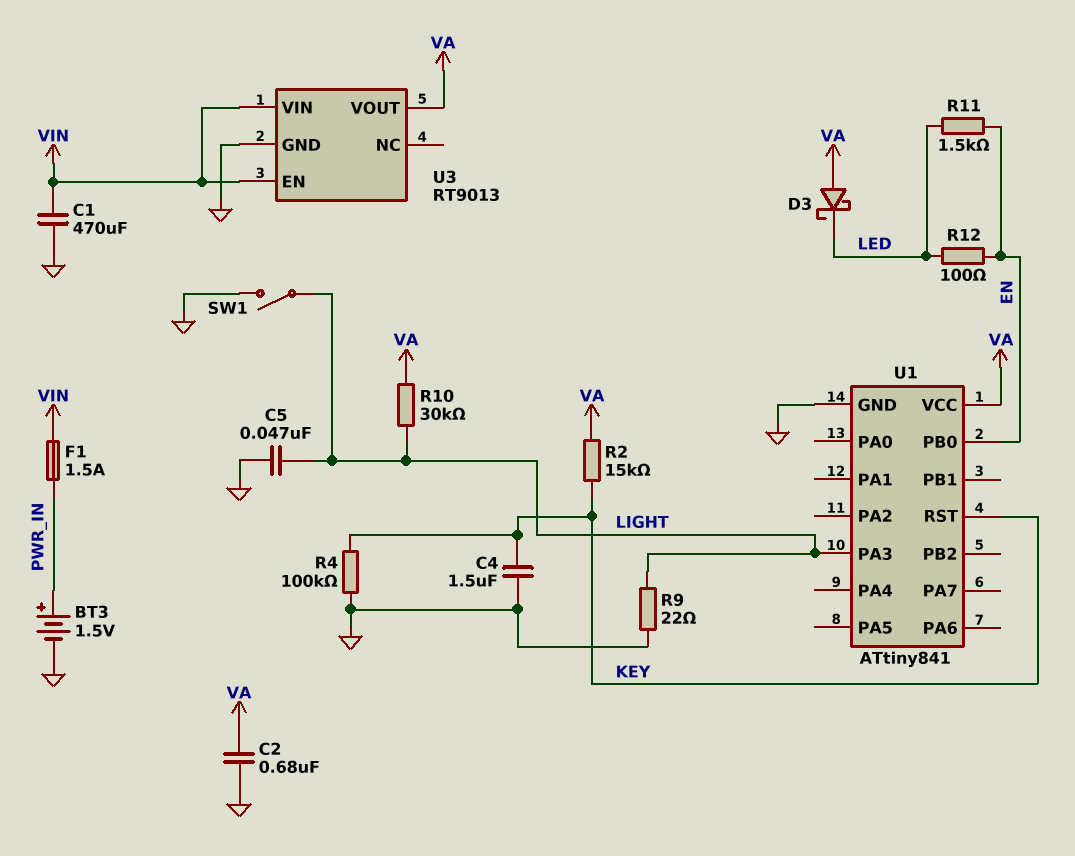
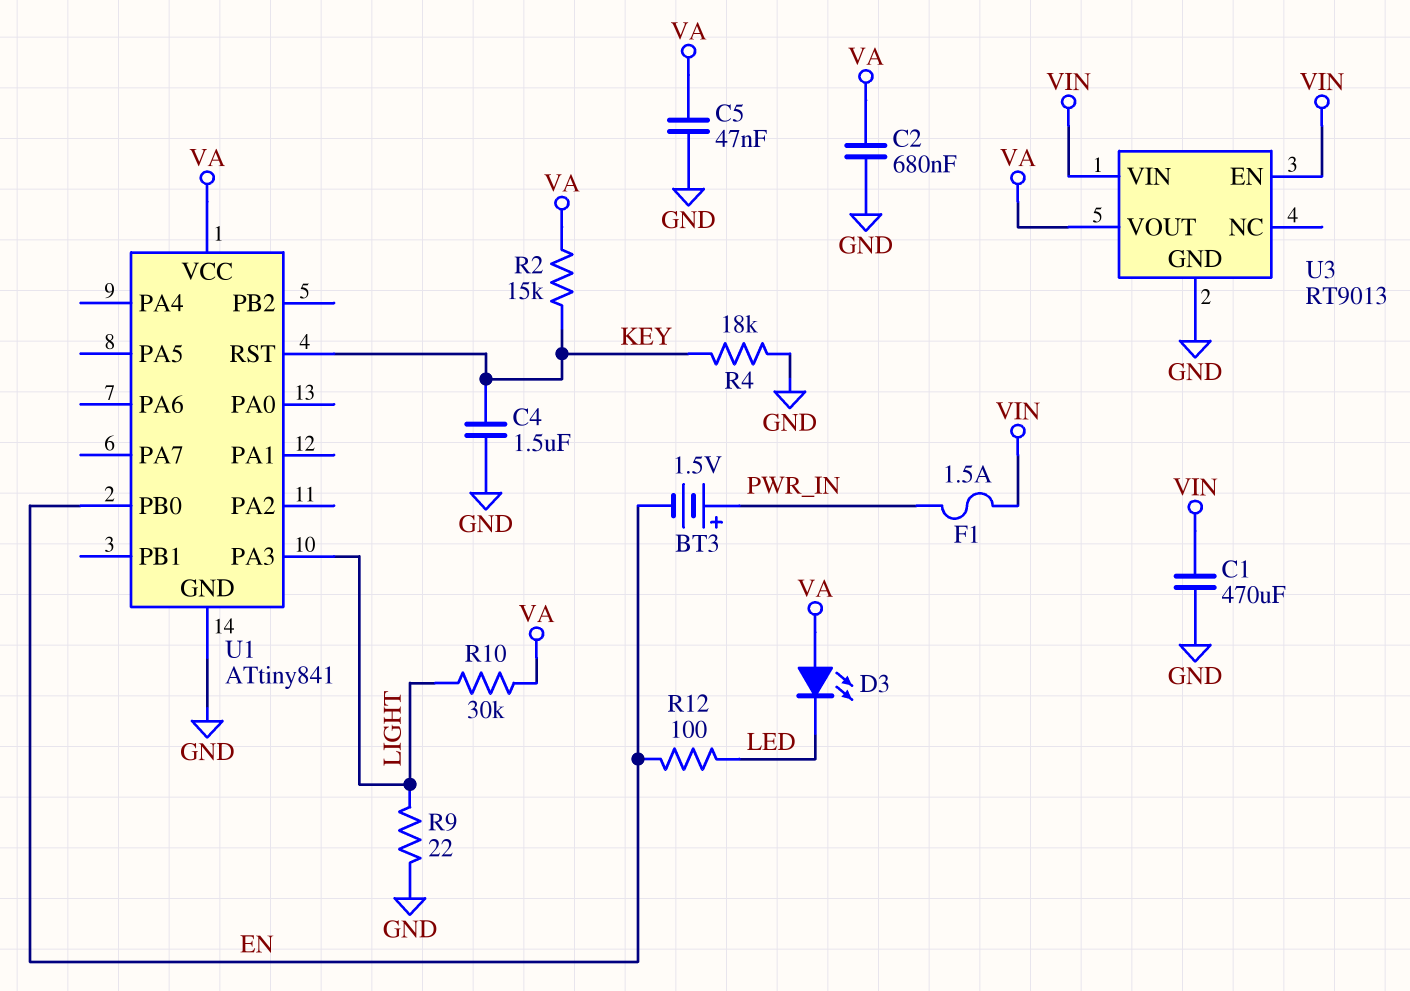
BT3: 1.5V (plus PWR_IN, minus GND) -> 1.5V (plus PWR_IN, minus EN)
C5: 47nF (GND, LIGHT) -> 47nF (GND, VA)
D3: schottky (A VA, K LED) -> LED (A VA, K LED)
R4: 100k (GND, KEY) -> 18k (GND, KEY)
R11: 1.5k (EN, LED) -> none
SW1: switch (GND, LIGHT) -> none

